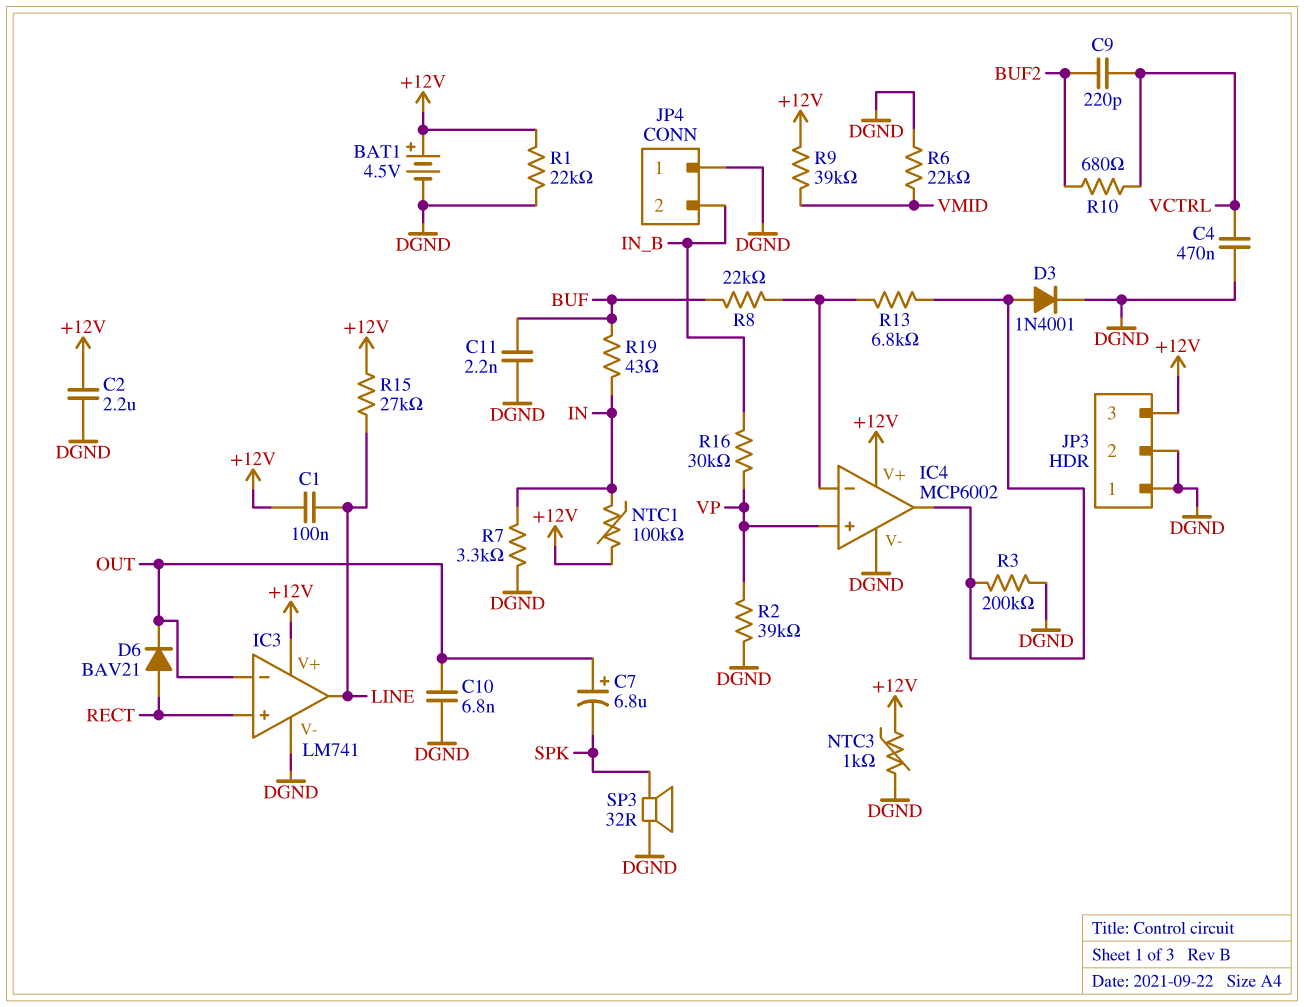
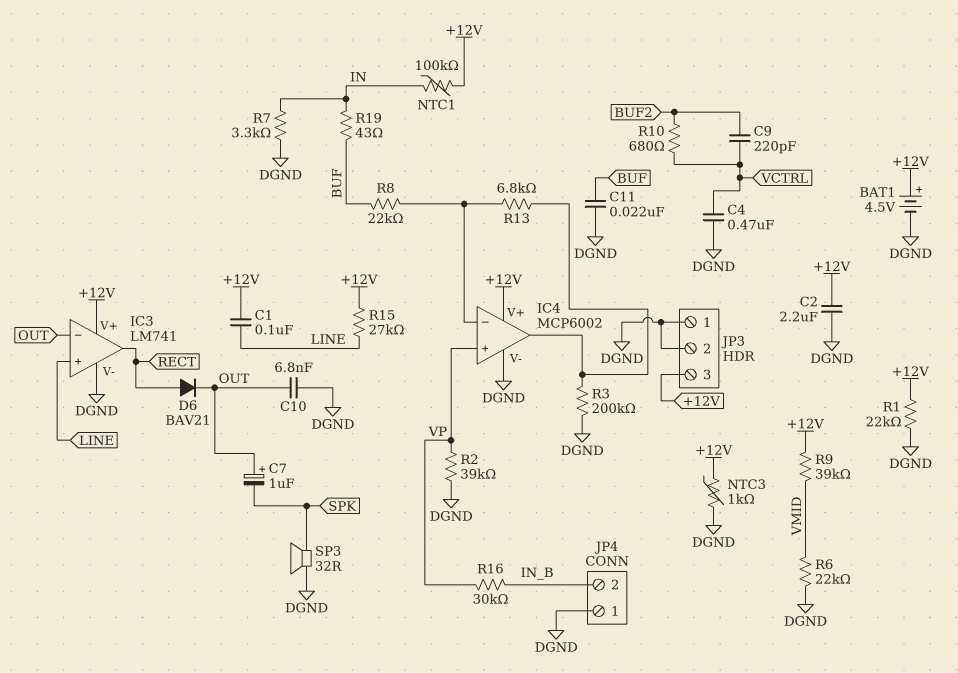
C7: 6.8uF (plus OUT, minus SPK) -> 1uF (plus OUT, minus SPK)
C11: 2.2nF (BUF, DGND) -> 22nF (BUF, DGND)
D3: diode 1N4001 (A IC4/out, K DGND) -> none
IC3 pin in+: RECT -> LINE
IC3 pin out: LINE -> RECT

